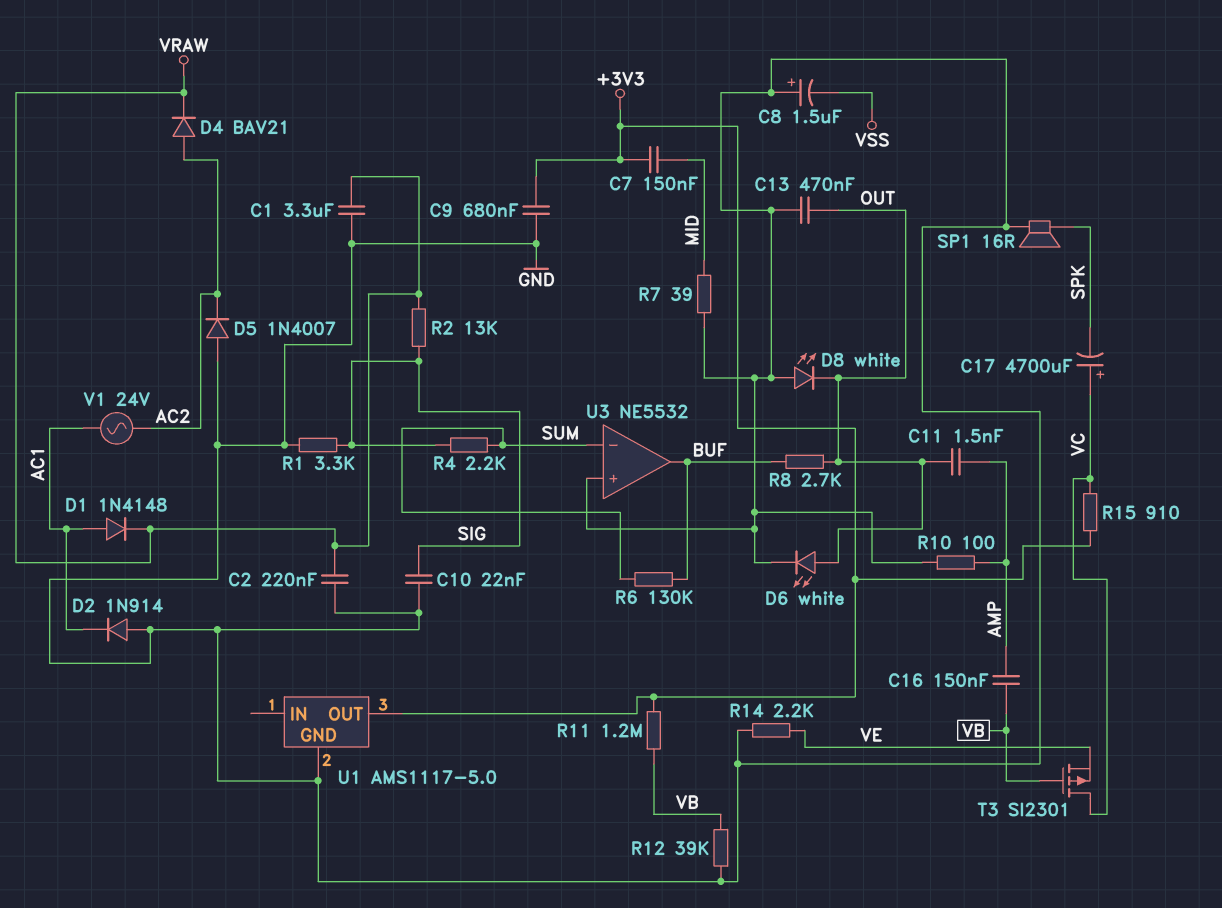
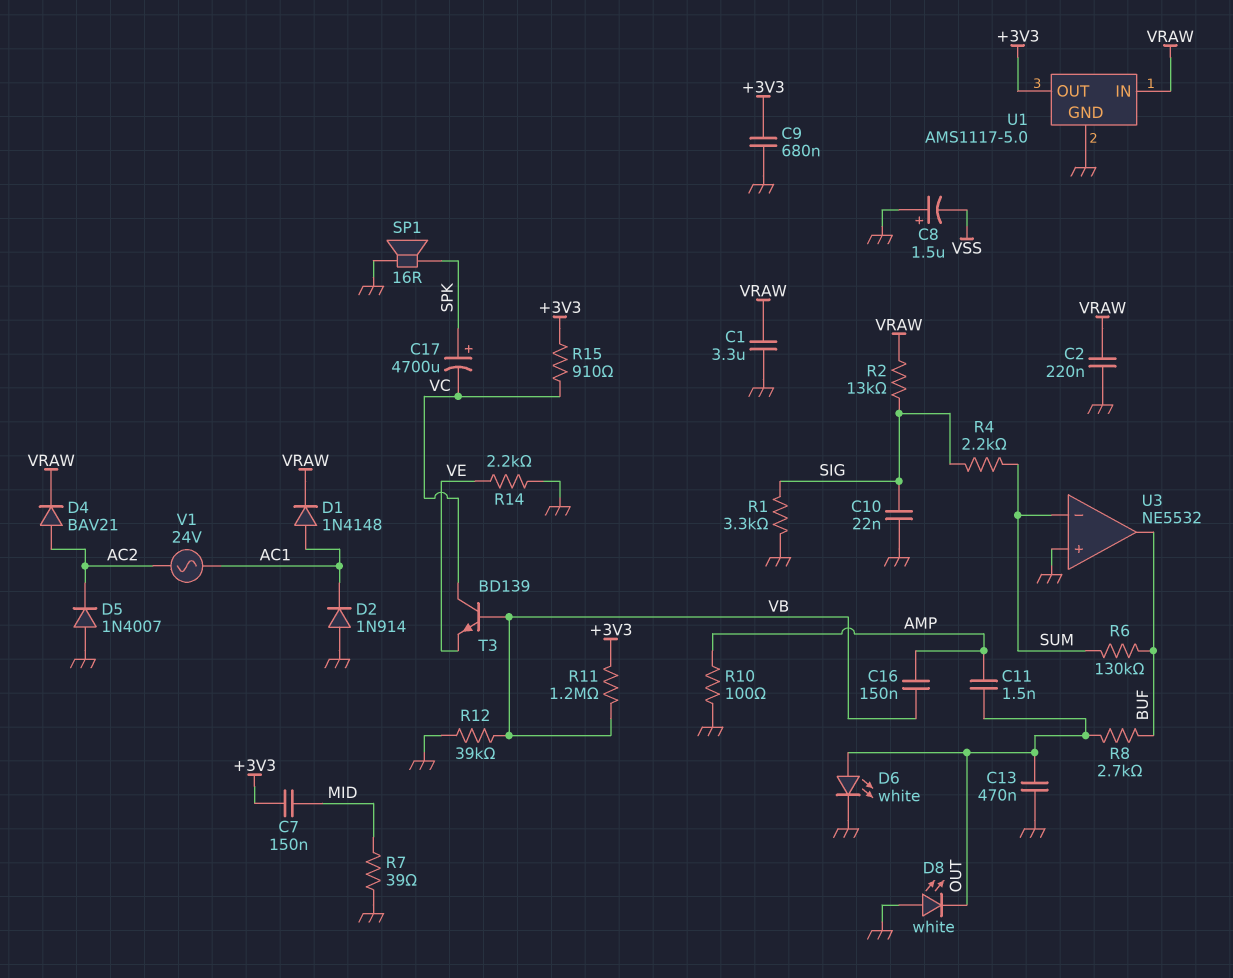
C17: 4700uF (plus VC, minus SPK) -> 4700uF (plus SPK, minus VC)
T3: PMOS SI2301 (G VB, D VC, S VE) -> NPN BD139 (B VB, C VC, E VE)
U1 pin IN: none -> VRAW

